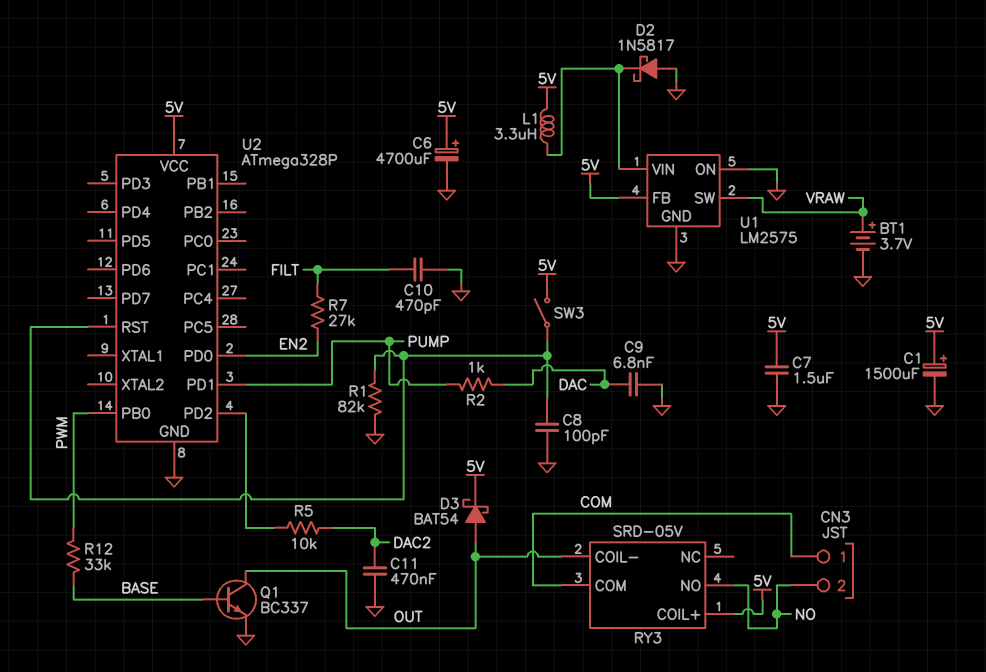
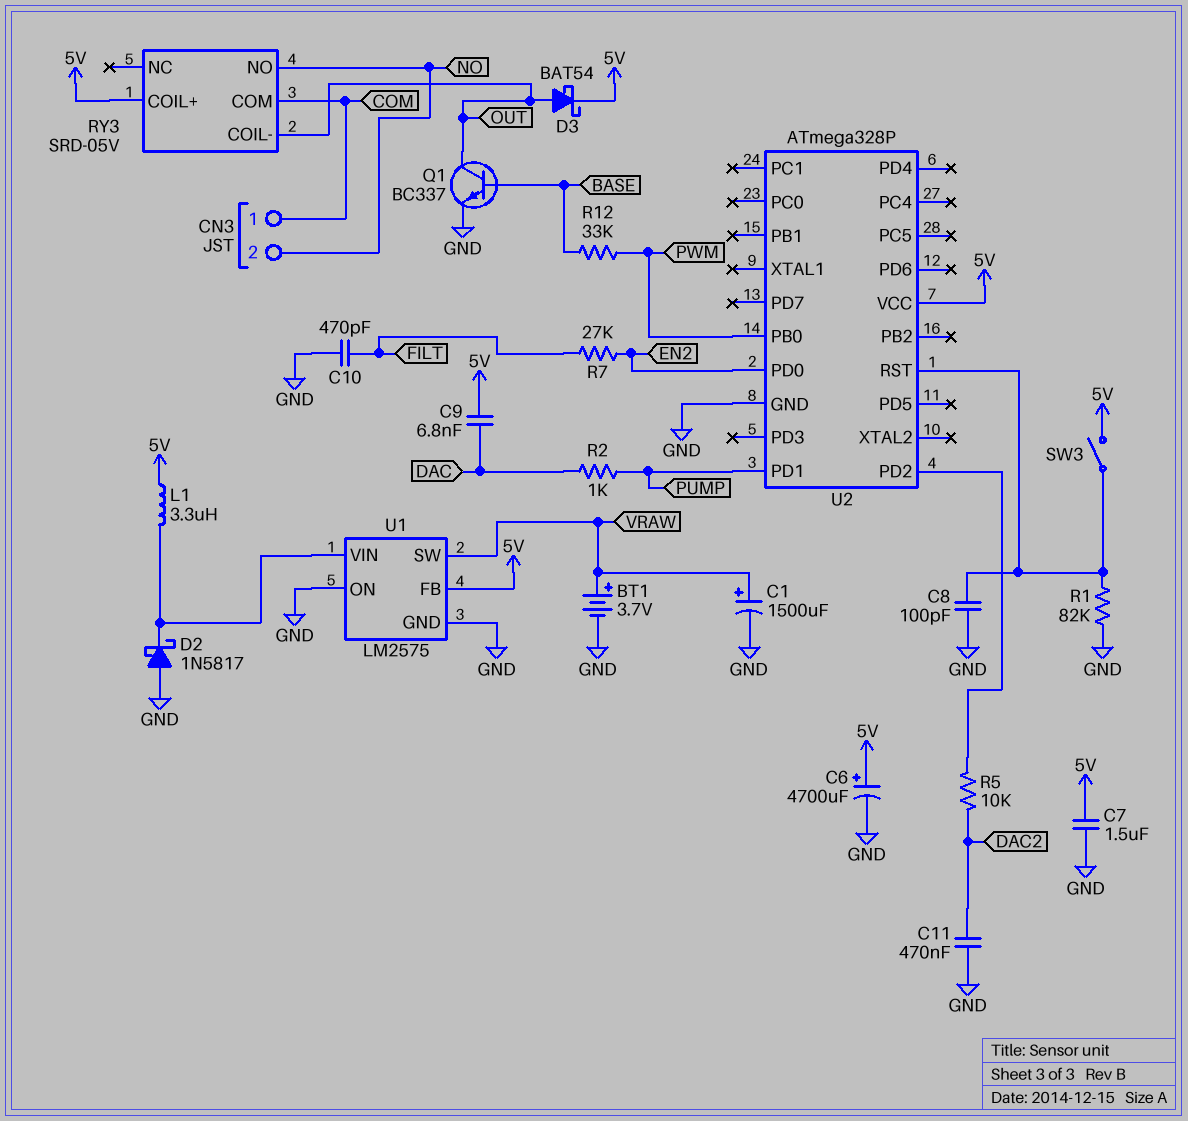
C1: 1500uF (plus 5V, minus GND) -> 1500uF (plus VRAW, minus GND)
C9: 6.8nF (DAC, GND) -> 6.8nF (5V, DAC)

